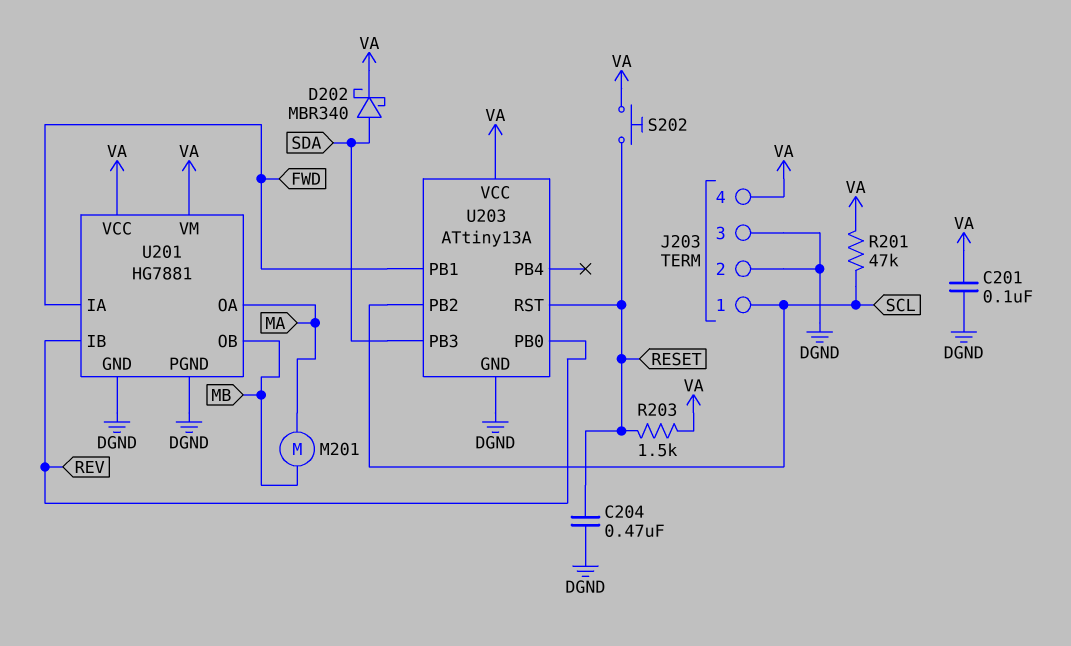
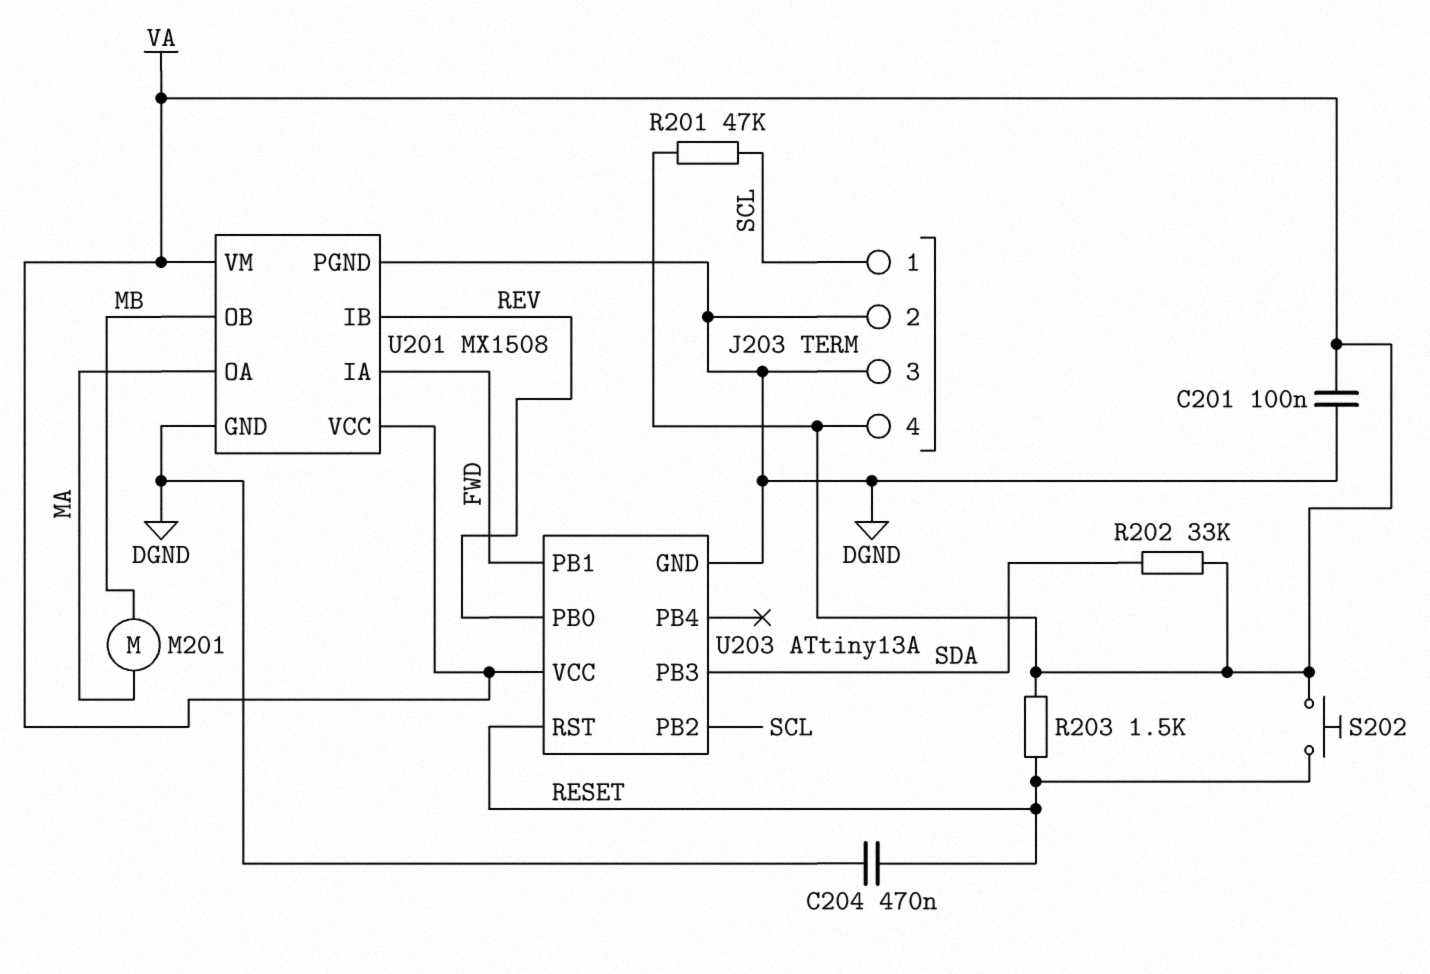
D202: schottky MBR340 (A SDA, K VA) -> none
R202: none -> 33k (SDA, VA)
U201: HG7881 -> MX1508

